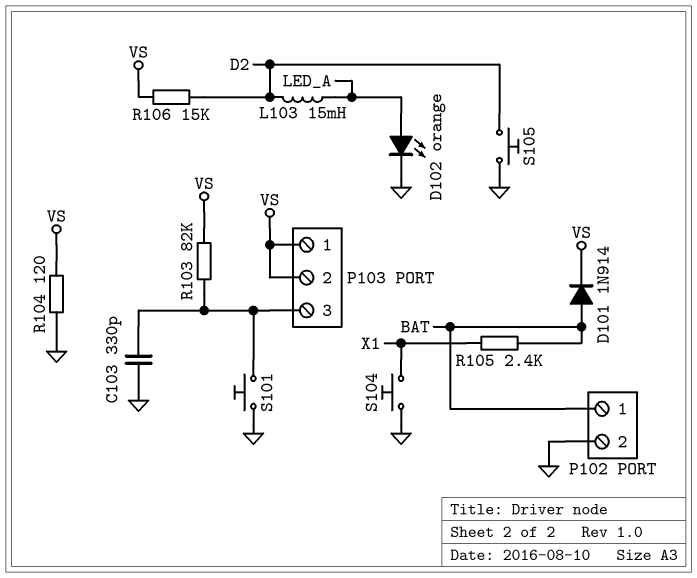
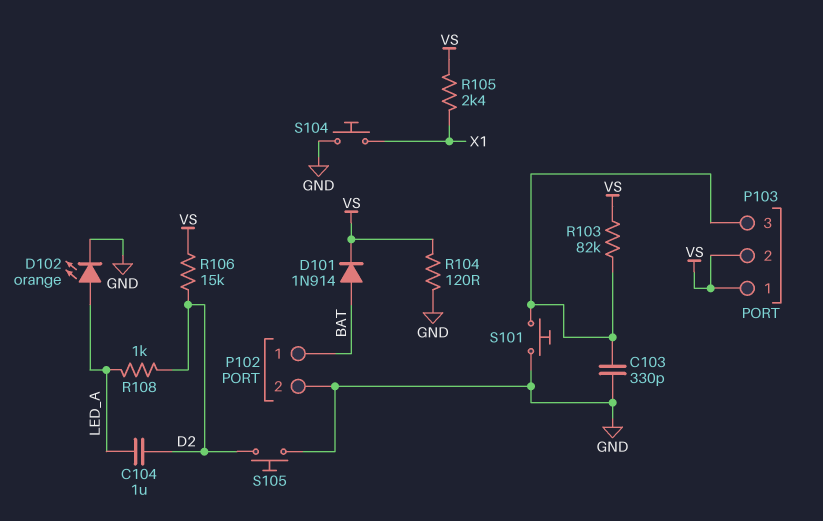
C104: none -> 1uF (D2, LED_A)
L103: 15mH (D2, LED_A) -> none
R105: 2.4k (BAT, X1) -> 2.4k (VS, X1)
R108: none -> 1k (D2, LED_A)

